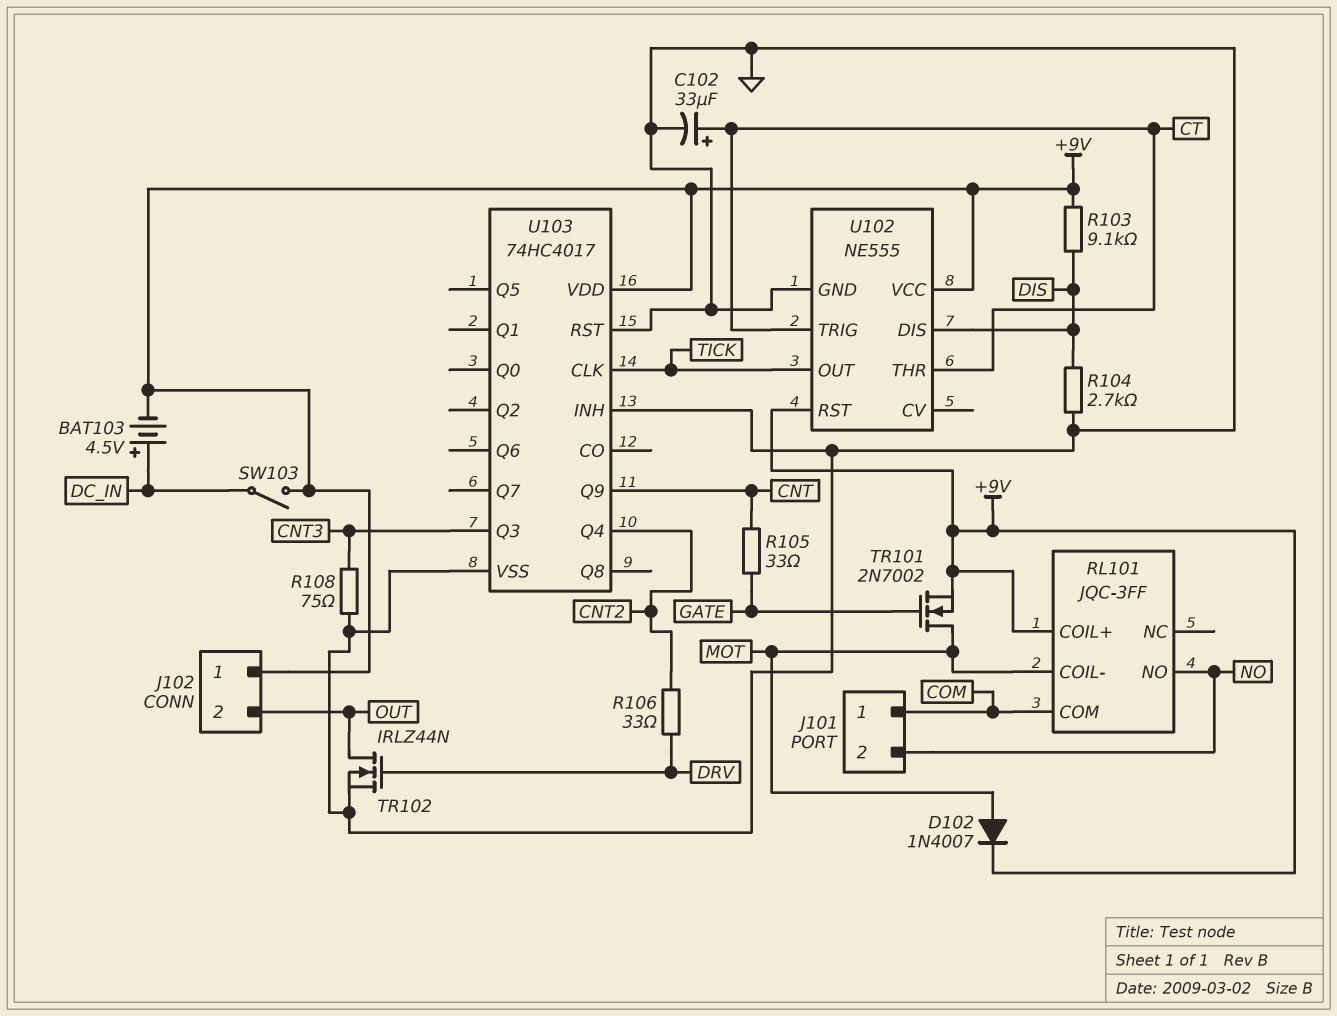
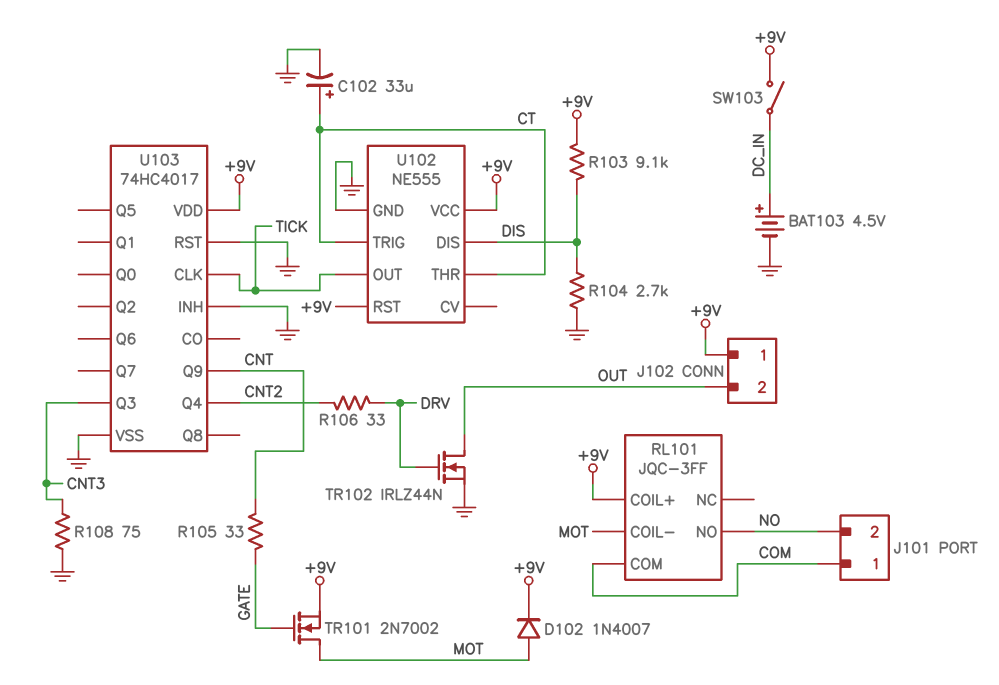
BAT103: 4.5V (plus DC_IN, minus +9V) -> 4.5V (plus DC_IN, minus GND)

